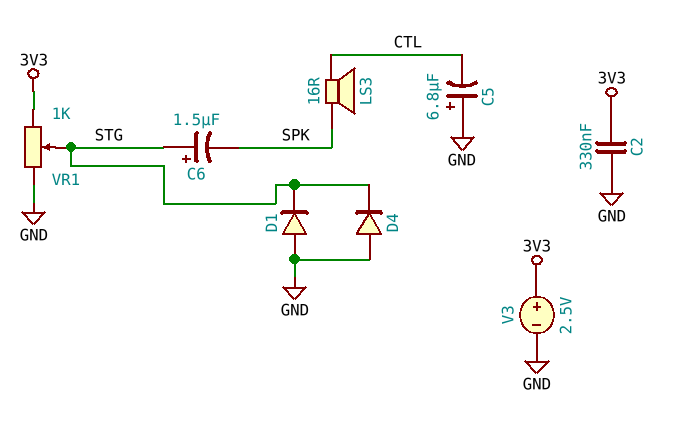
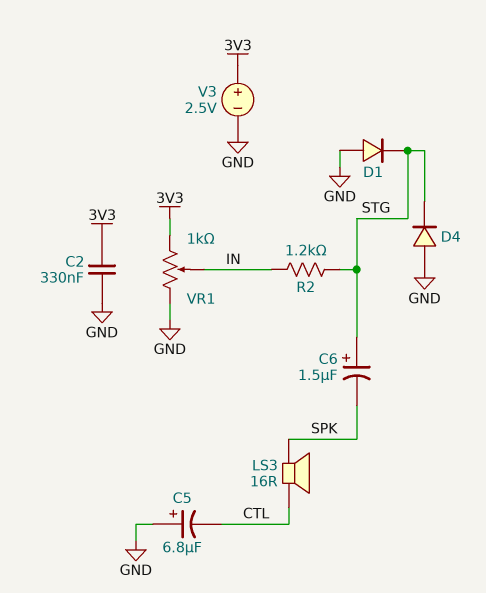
R2: none -> 1.2k (IN, STG)
VR1: 1k (3V3, GND, wiper STG) -> 1k (3V3, GND, wiper IN)

